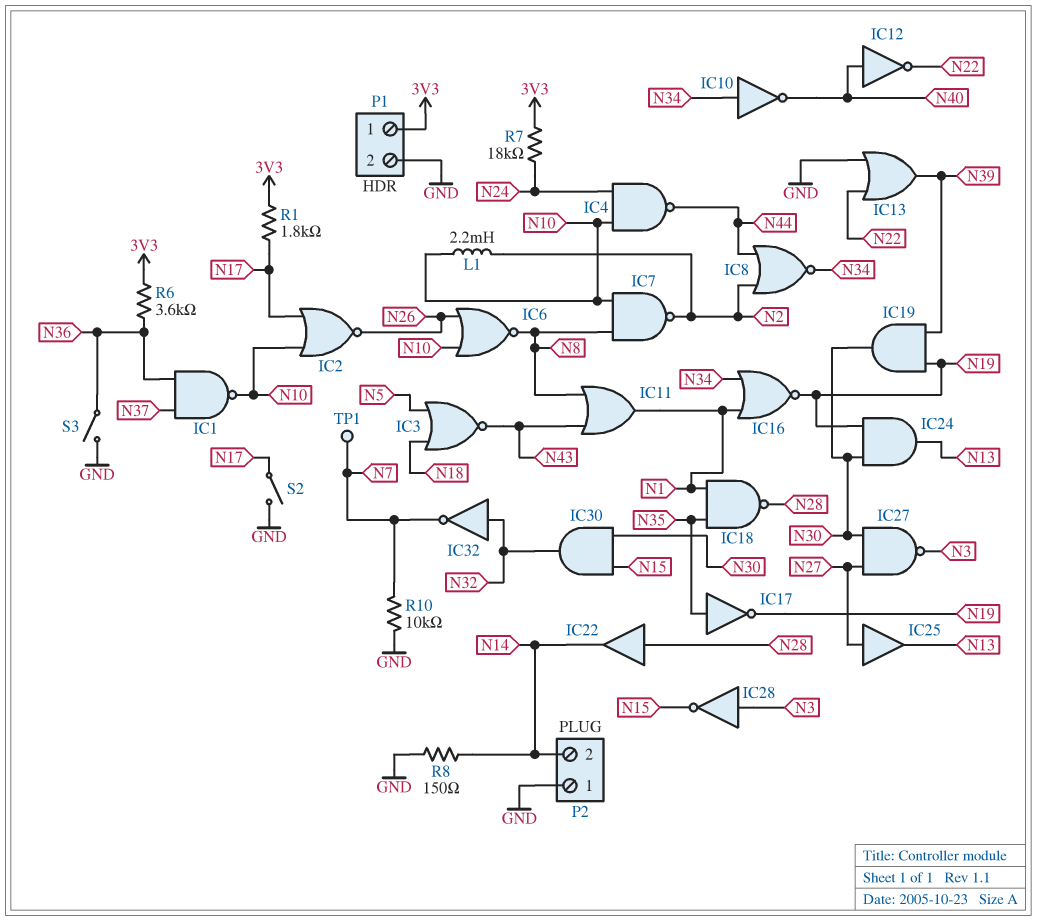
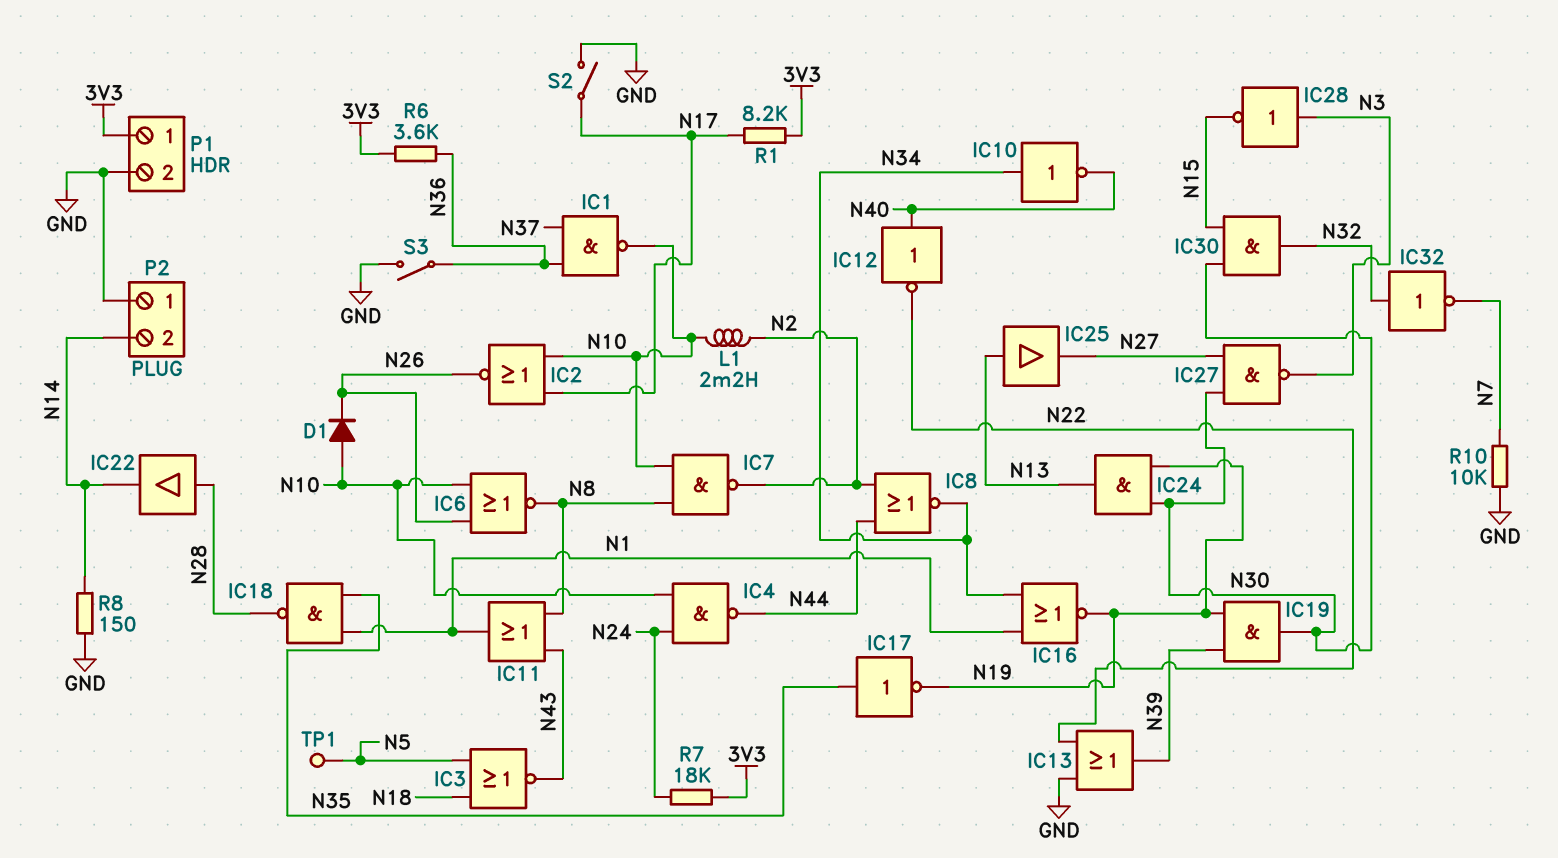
D1: none -> diode (A N10, K N26)
IC25: buffer (in N27, out N13) -> buffer (in N13, out N27)
R1: 1.8k (3V3, N17) -> 8.2k (3V3, N17)
TP1: test point (N7) -> test point (N5)

